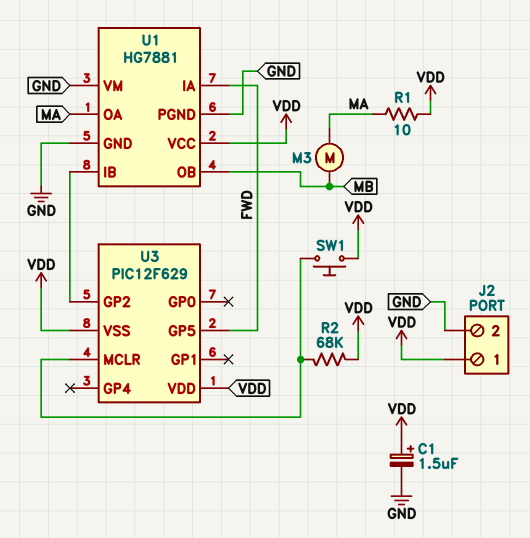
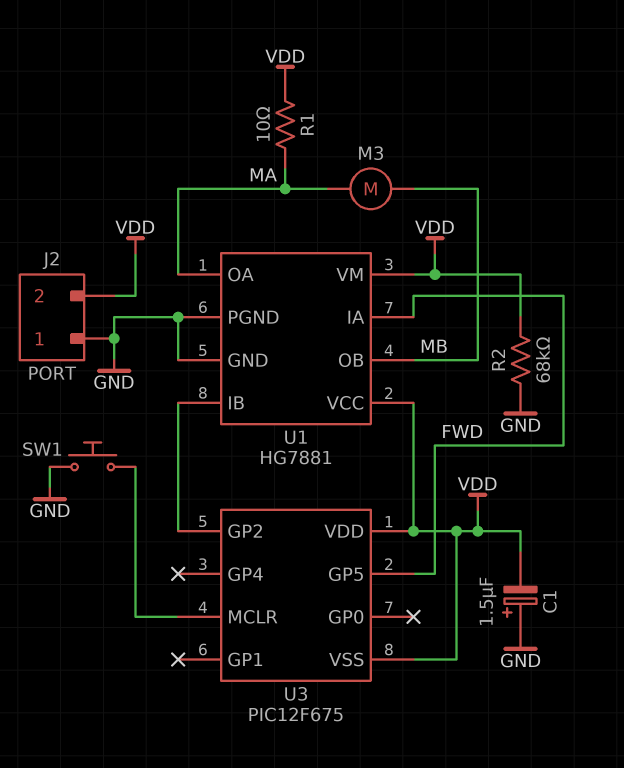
C1: 1.5uF (plus VDD, minus GND) -> 1.5uF (plus GND, minus VDD)
J2 pin 1: VDD -> GND
J2 pin 2: GND -> VDD
R2: 68k (U3/MCLR, VDD) -> 68k (GND, VDD)
SW1: button (U3/MCLR, VDD) -> button (GND, U3/MCLR)
U1 pin VM: GND -> VDD
U3: PIC12F629 -> PIC12F675

